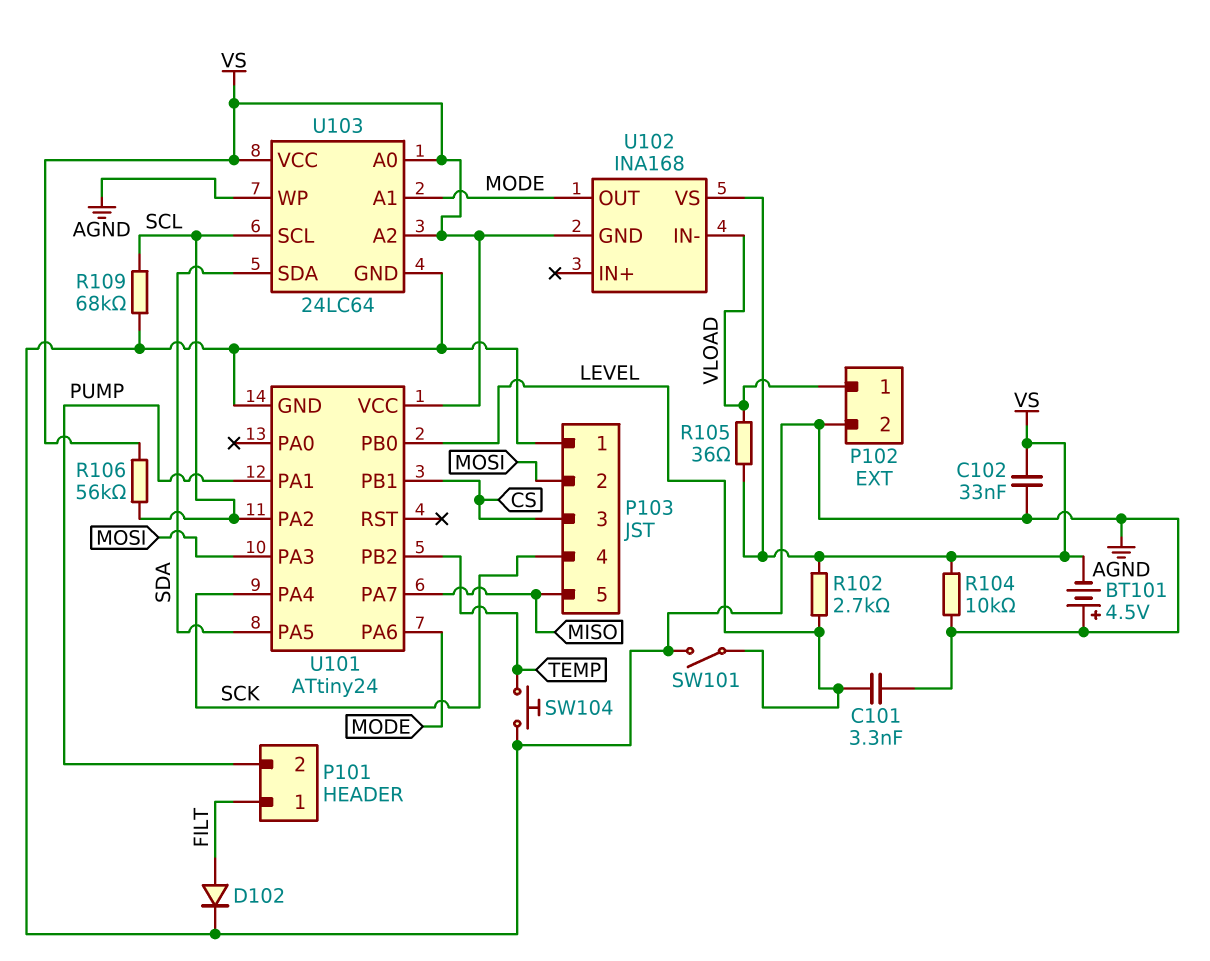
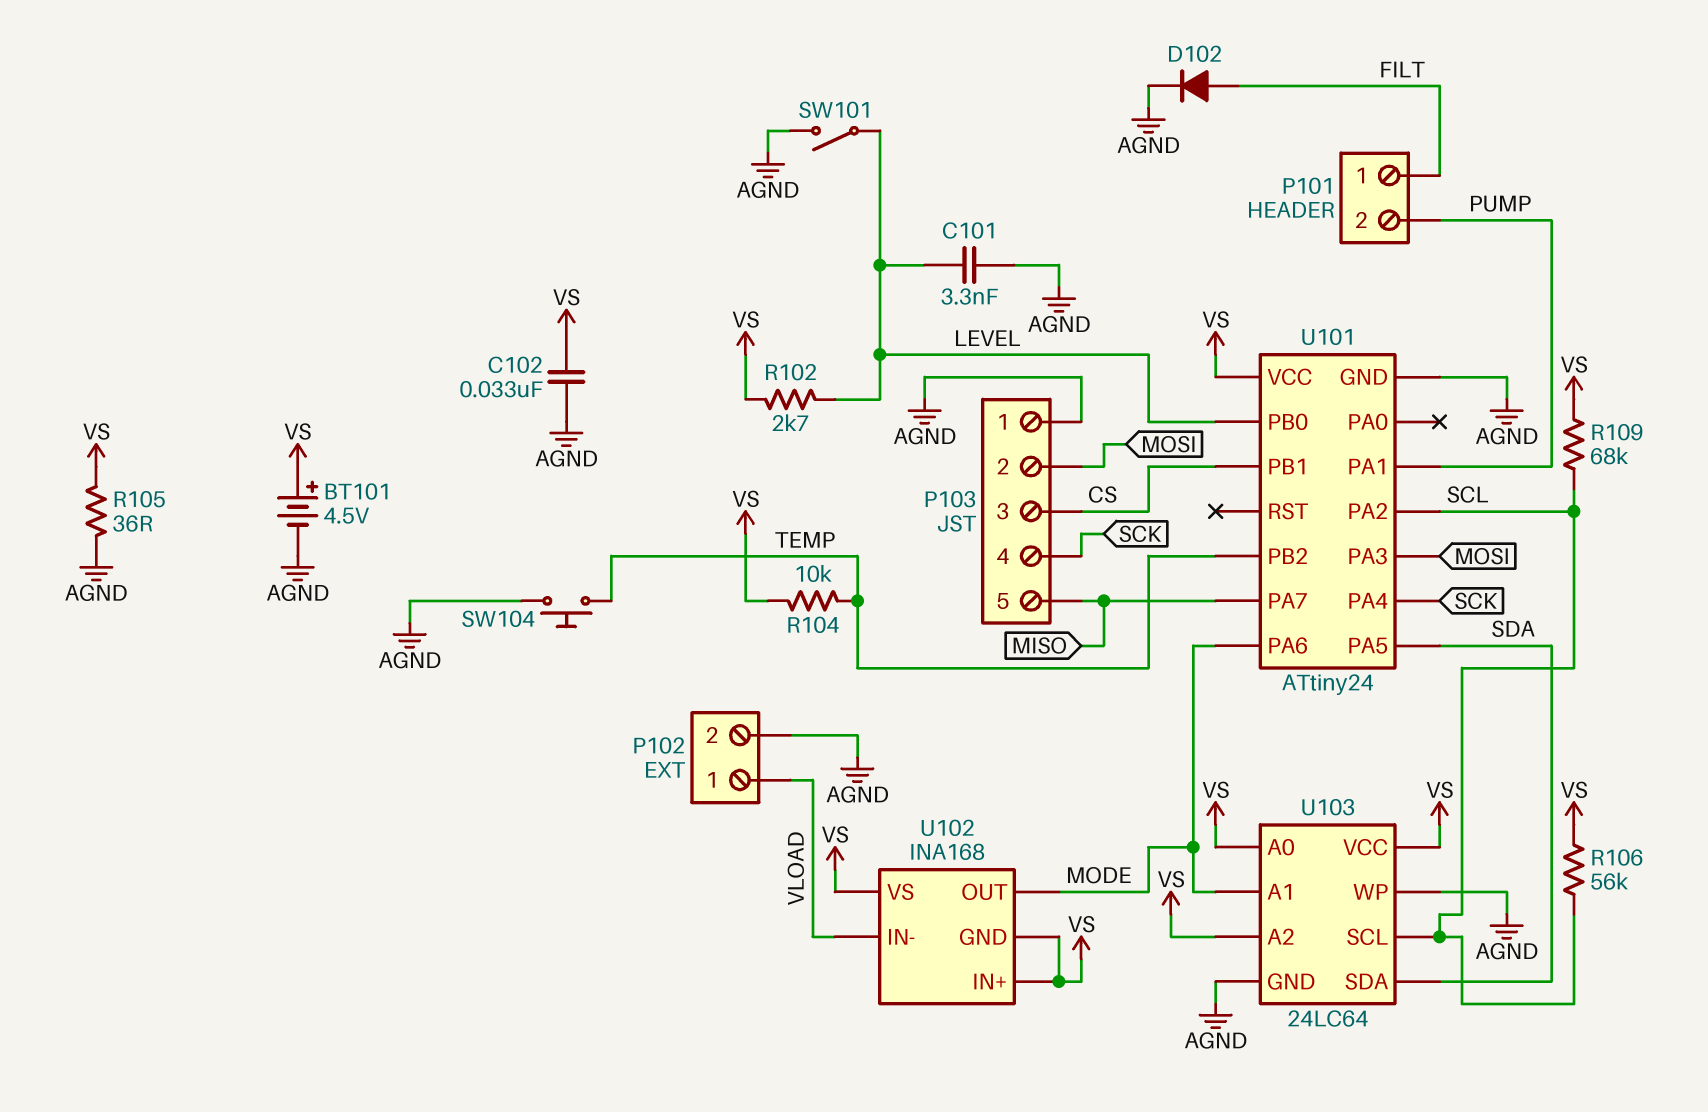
BT101: 4.5V (plus AGND, minus VS) -> 4.5V (plus VS, minus AGND)
R104: 10k (AGND, VS) -> 10k (TEMP, VS)
R105: 36 (VLOAD, VS) -> 36 (AGND, VS)
R109: 68k (AGND, SCL) -> 68k (SCL, VS)
U102 pin IN+: none -> VS

